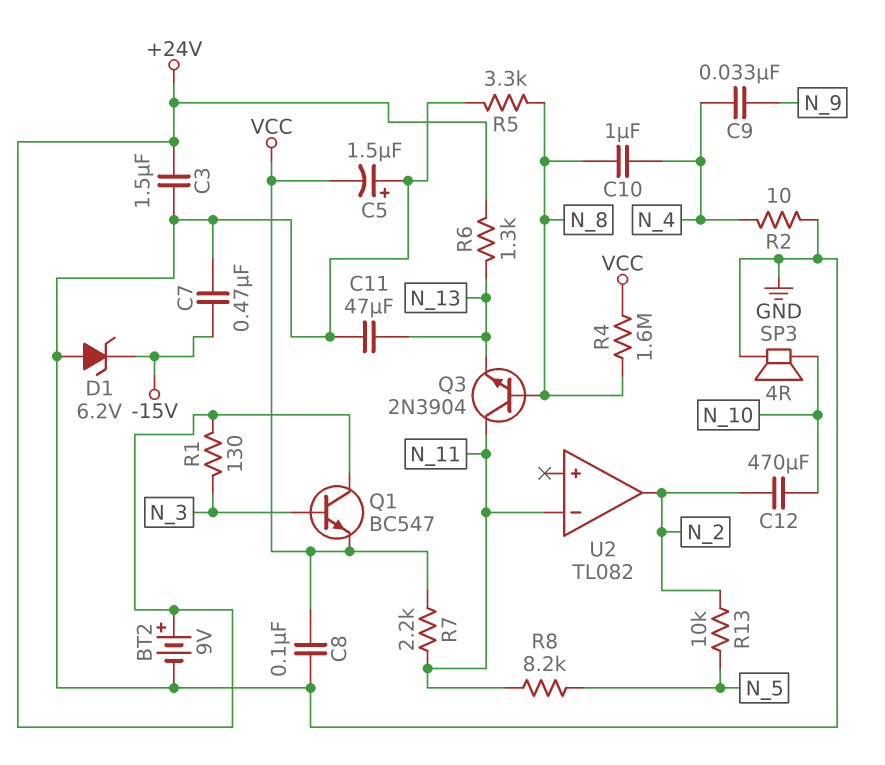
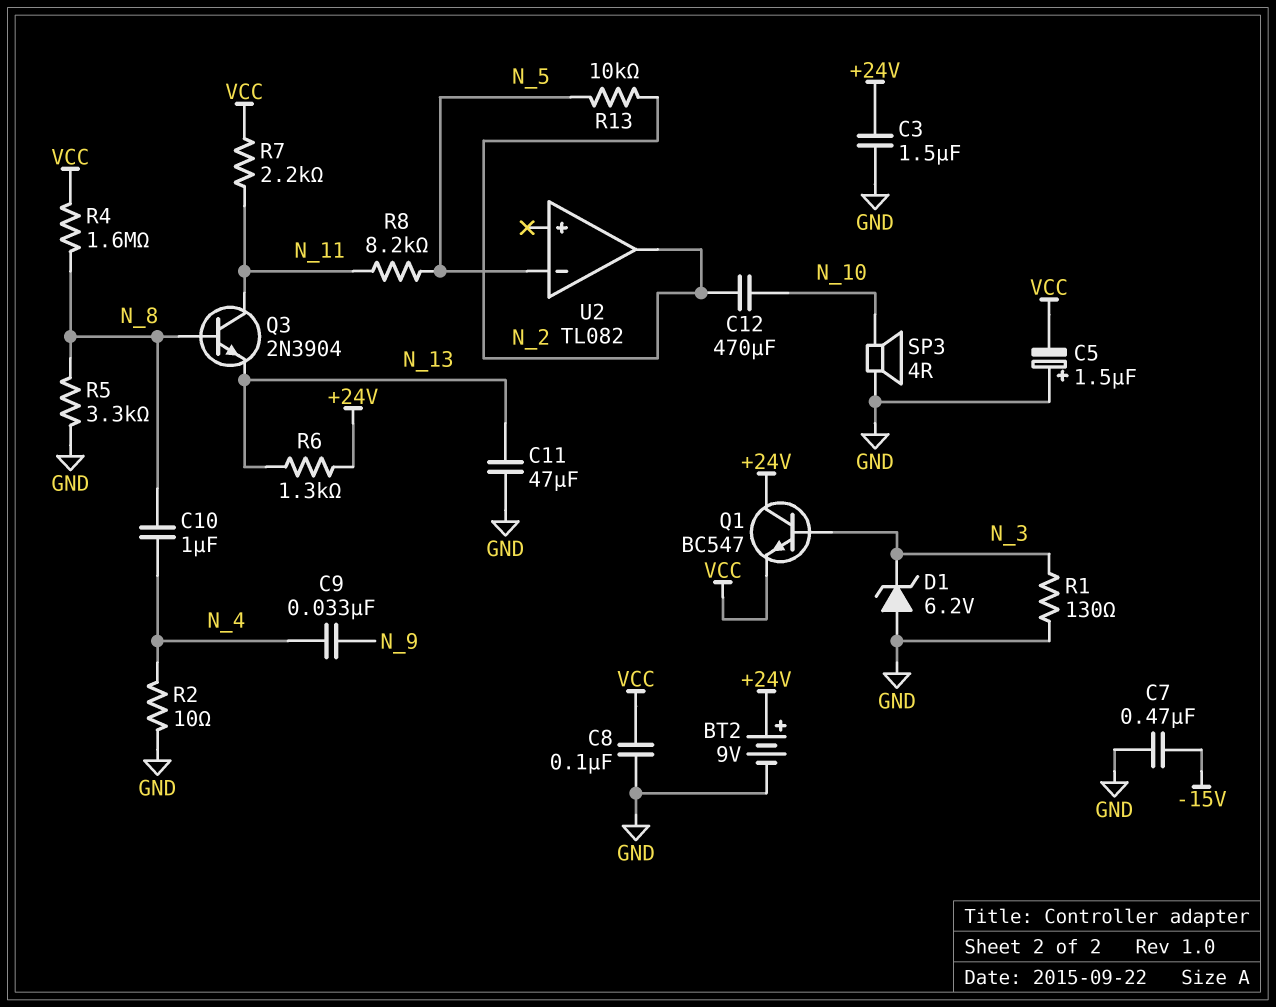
D1: zener 6.2V (A GND, K -15V) -> zener 6.2V (A GND, K N_3)
R1: 130 (+24V, N_3) -> 130 (GND, N_3)
U2 pin in-: N_11 -> N_5

